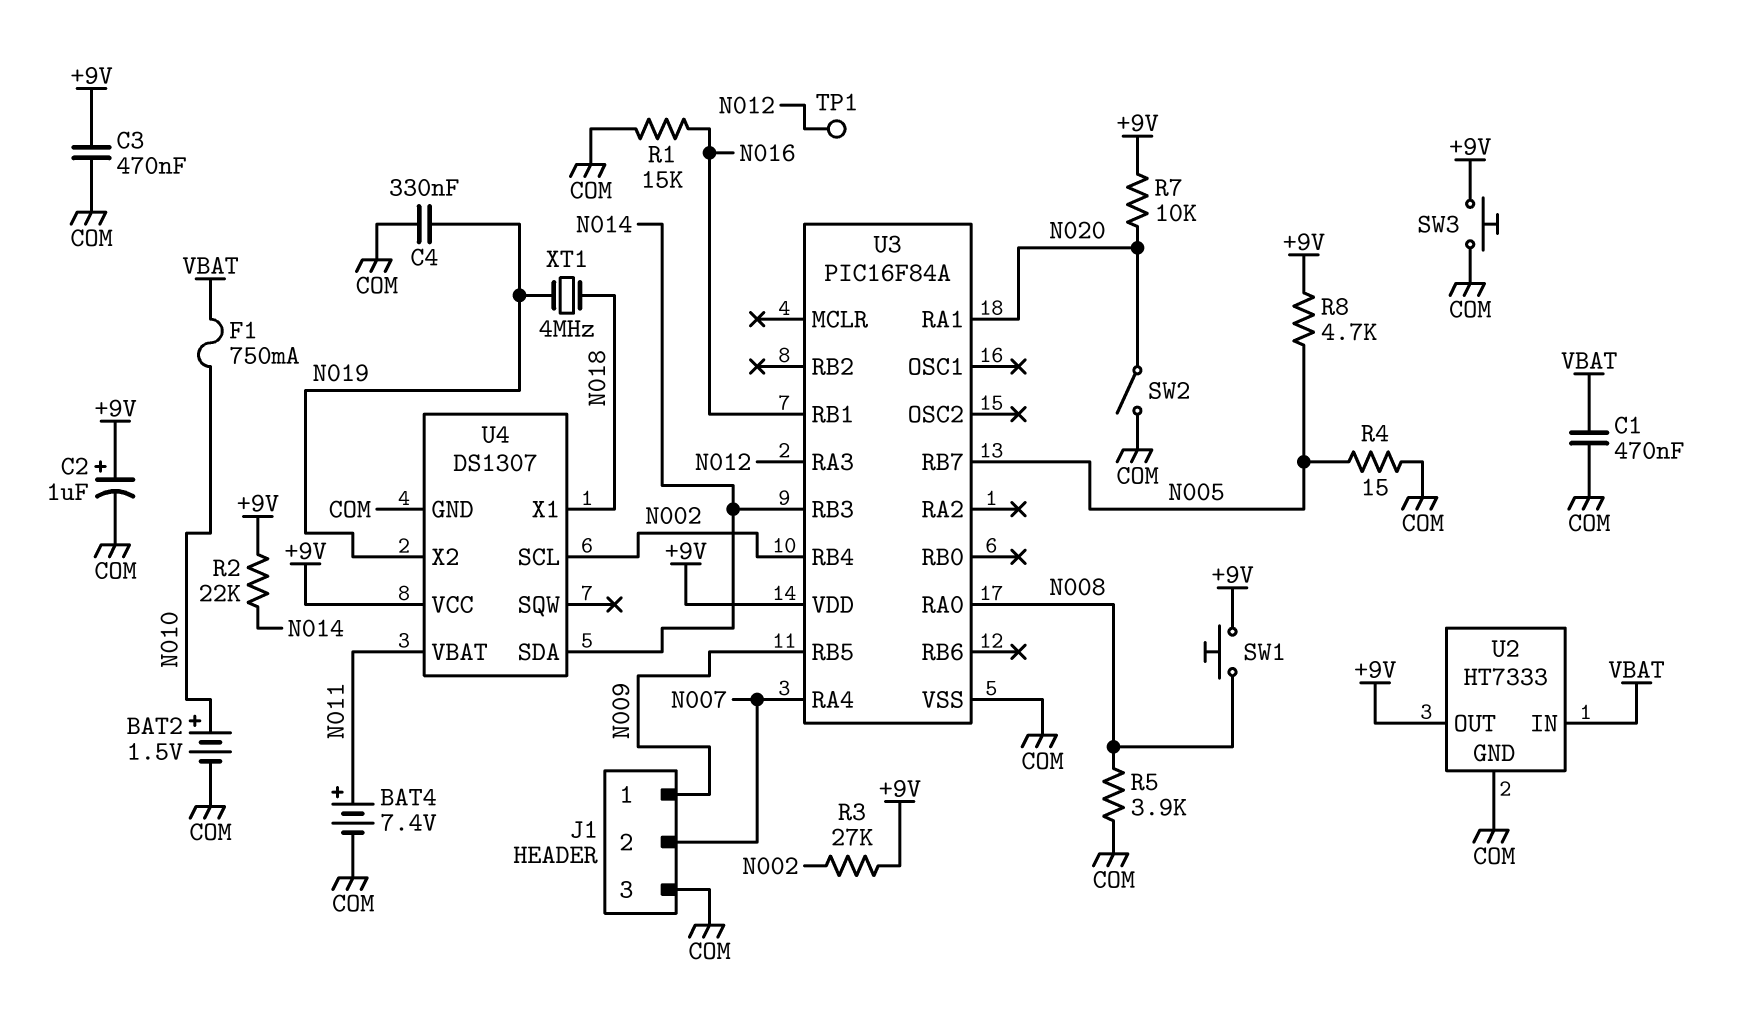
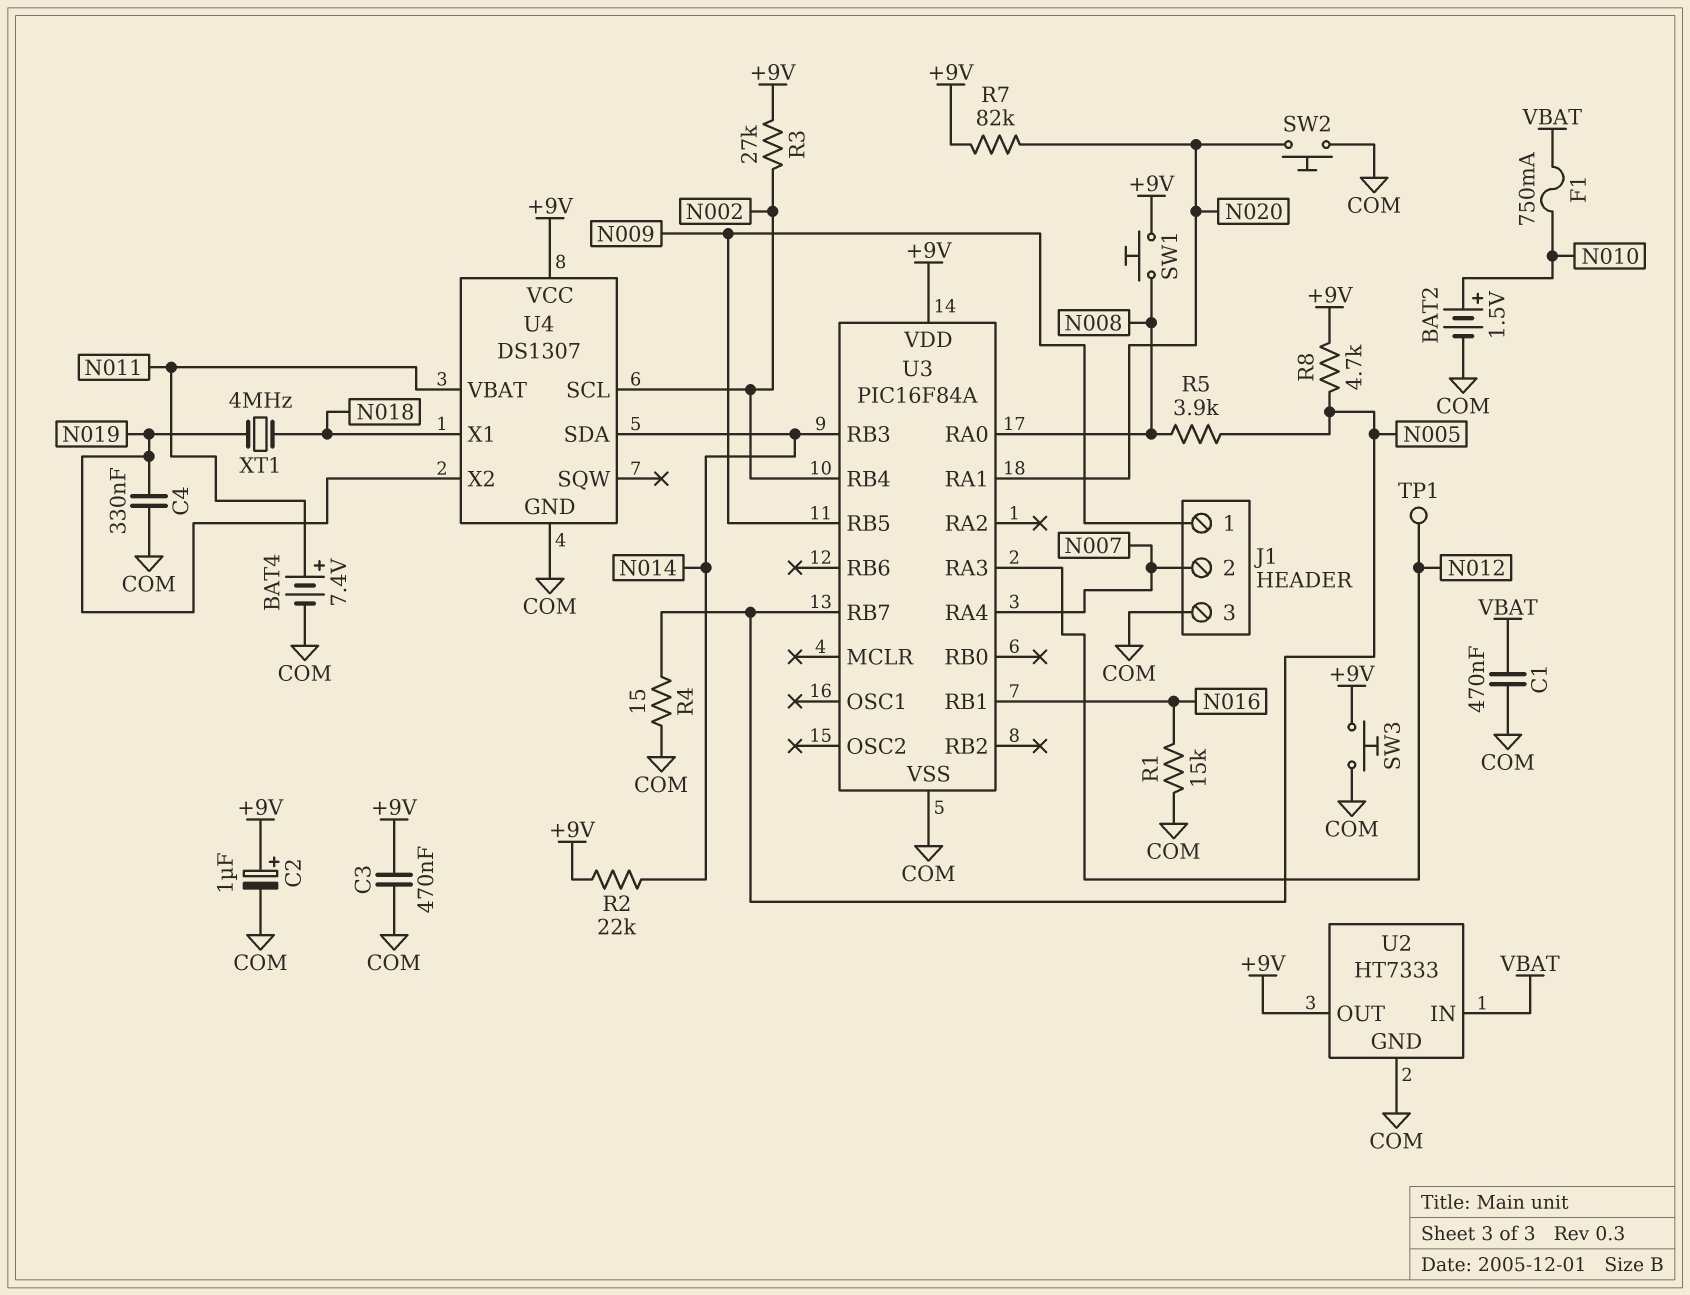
R5: 3.9k (COM, N008) -> 3.9k (N005, N008)
R7: 10k (+9V, N020) -> 82k (+9V, N020)
SW2: switch (COM, N020) -> button (COM, N020)

